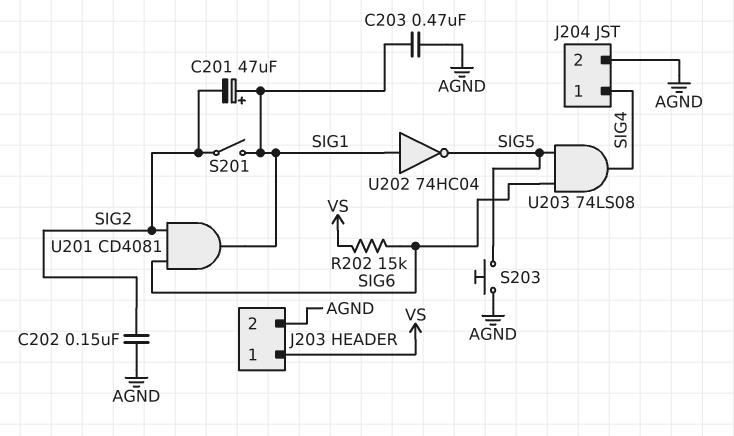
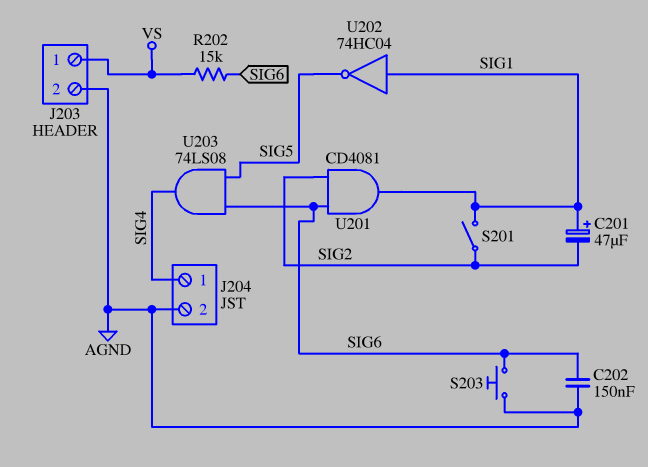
C202: 150nF (AGND, SIG2) -> 150nF (AGND, SIG6)
C203: 470nF (AGND, SIG1) -> none
S203: button (AGND, SIG5) -> button (AGND, SIG6)

